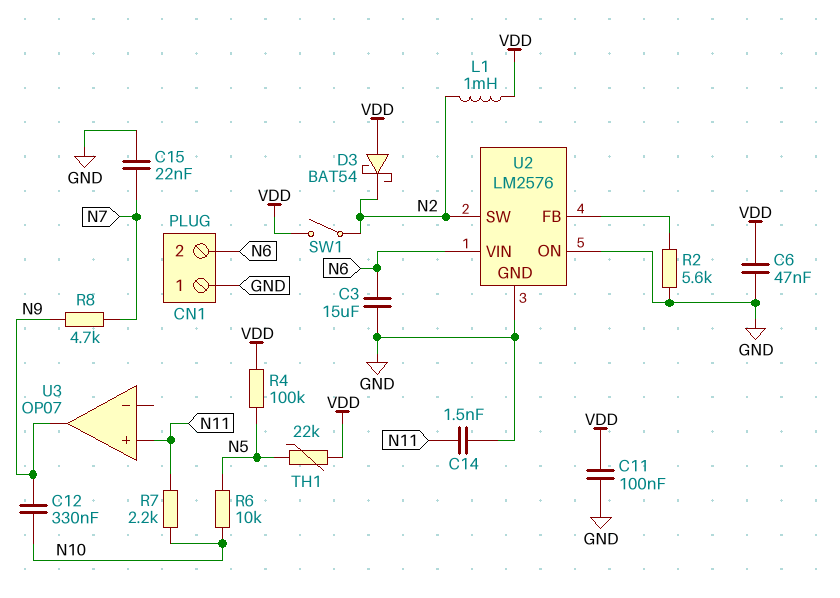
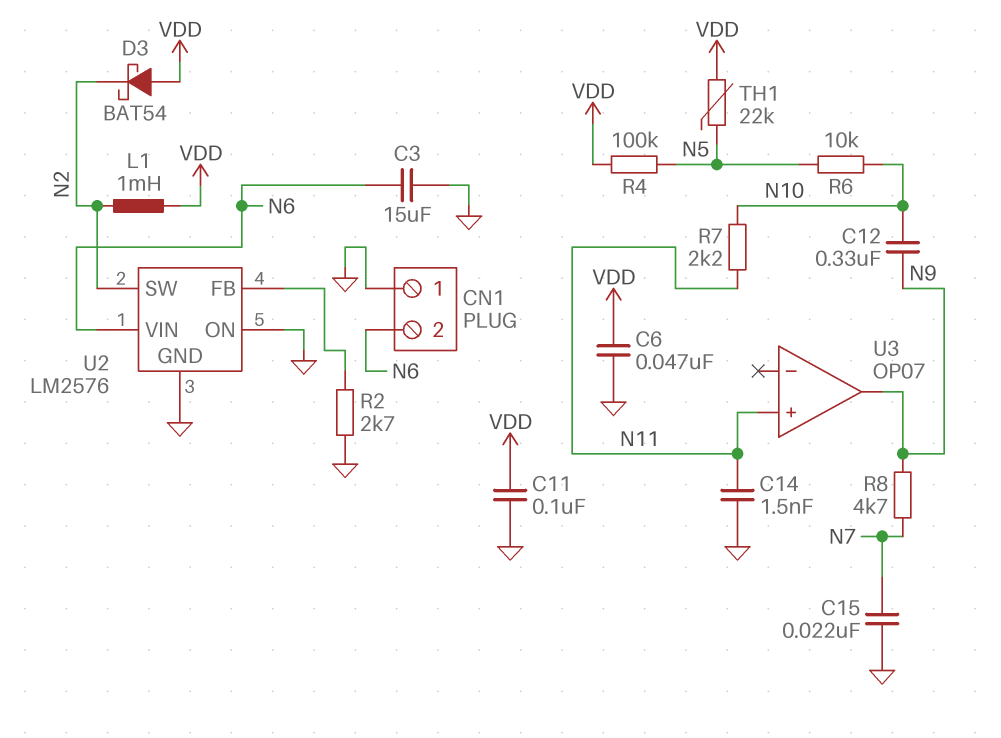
R2: 5.6k (GND, U2/FB) -> 2.7k (GND, U2/FB)
SW1: switch (N2, VDD) -> none

